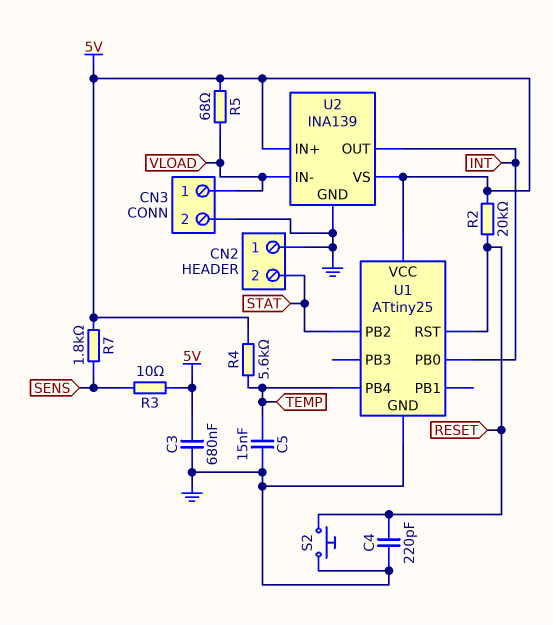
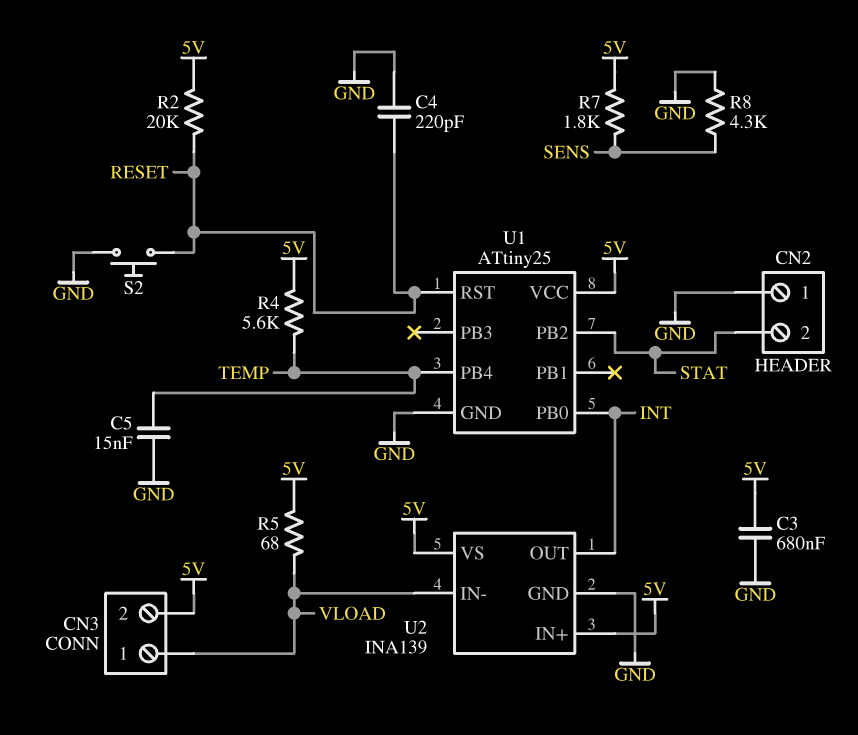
CN3 pin 2: GND -> 5V
R3: 10 (5V, SENS) -> none
R8: none -> 4.3k (GND, SENS)

